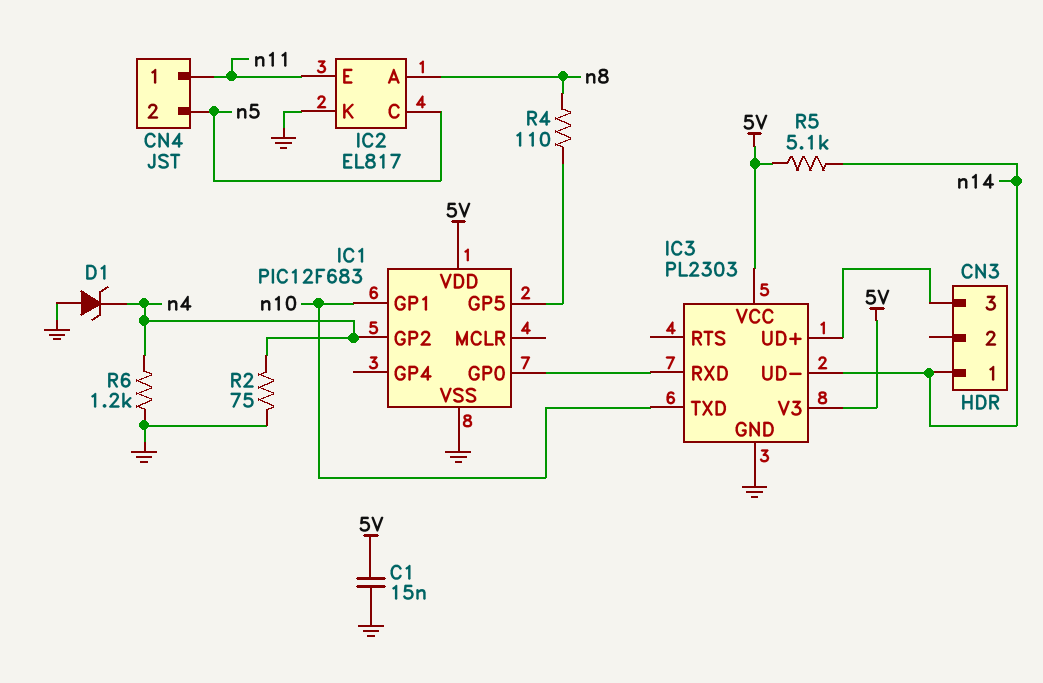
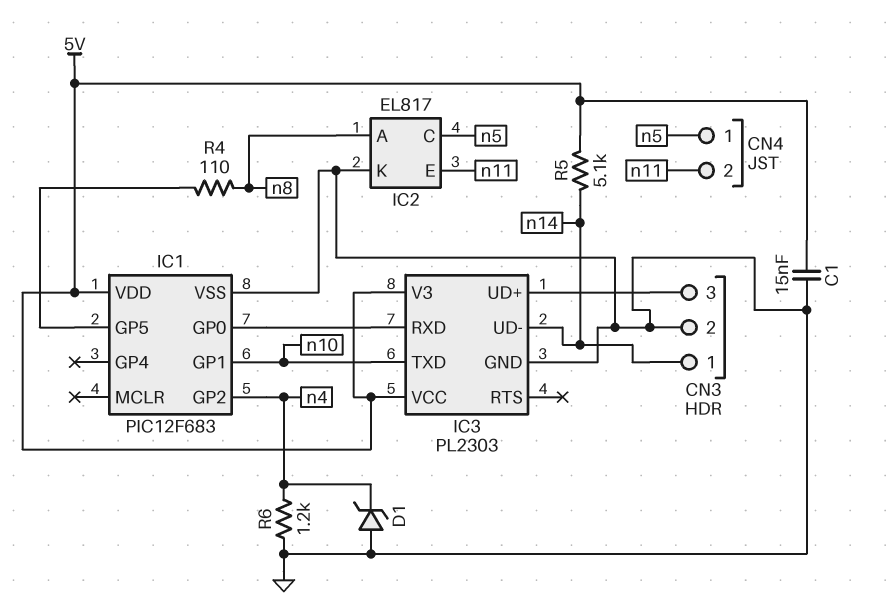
CN3 pin 2: none -> GND
CN4 pin 1: n11 -> n5
CN4 pin 2: n5 -> n11
R2: 75 (GND, n4) -> none

